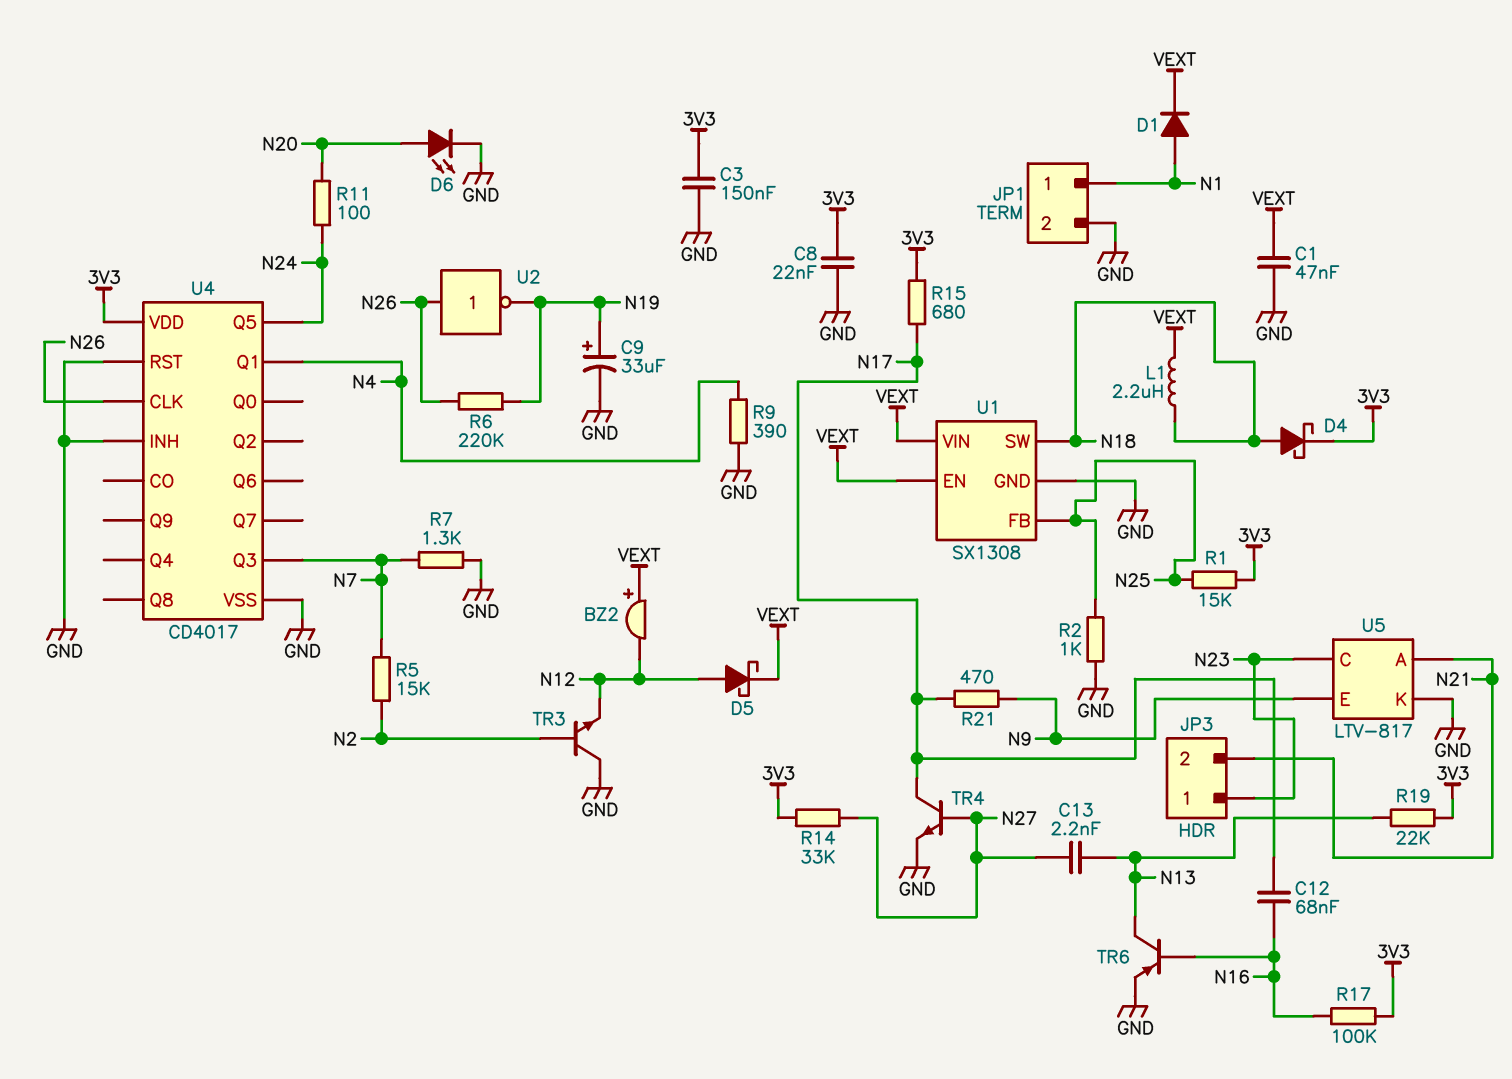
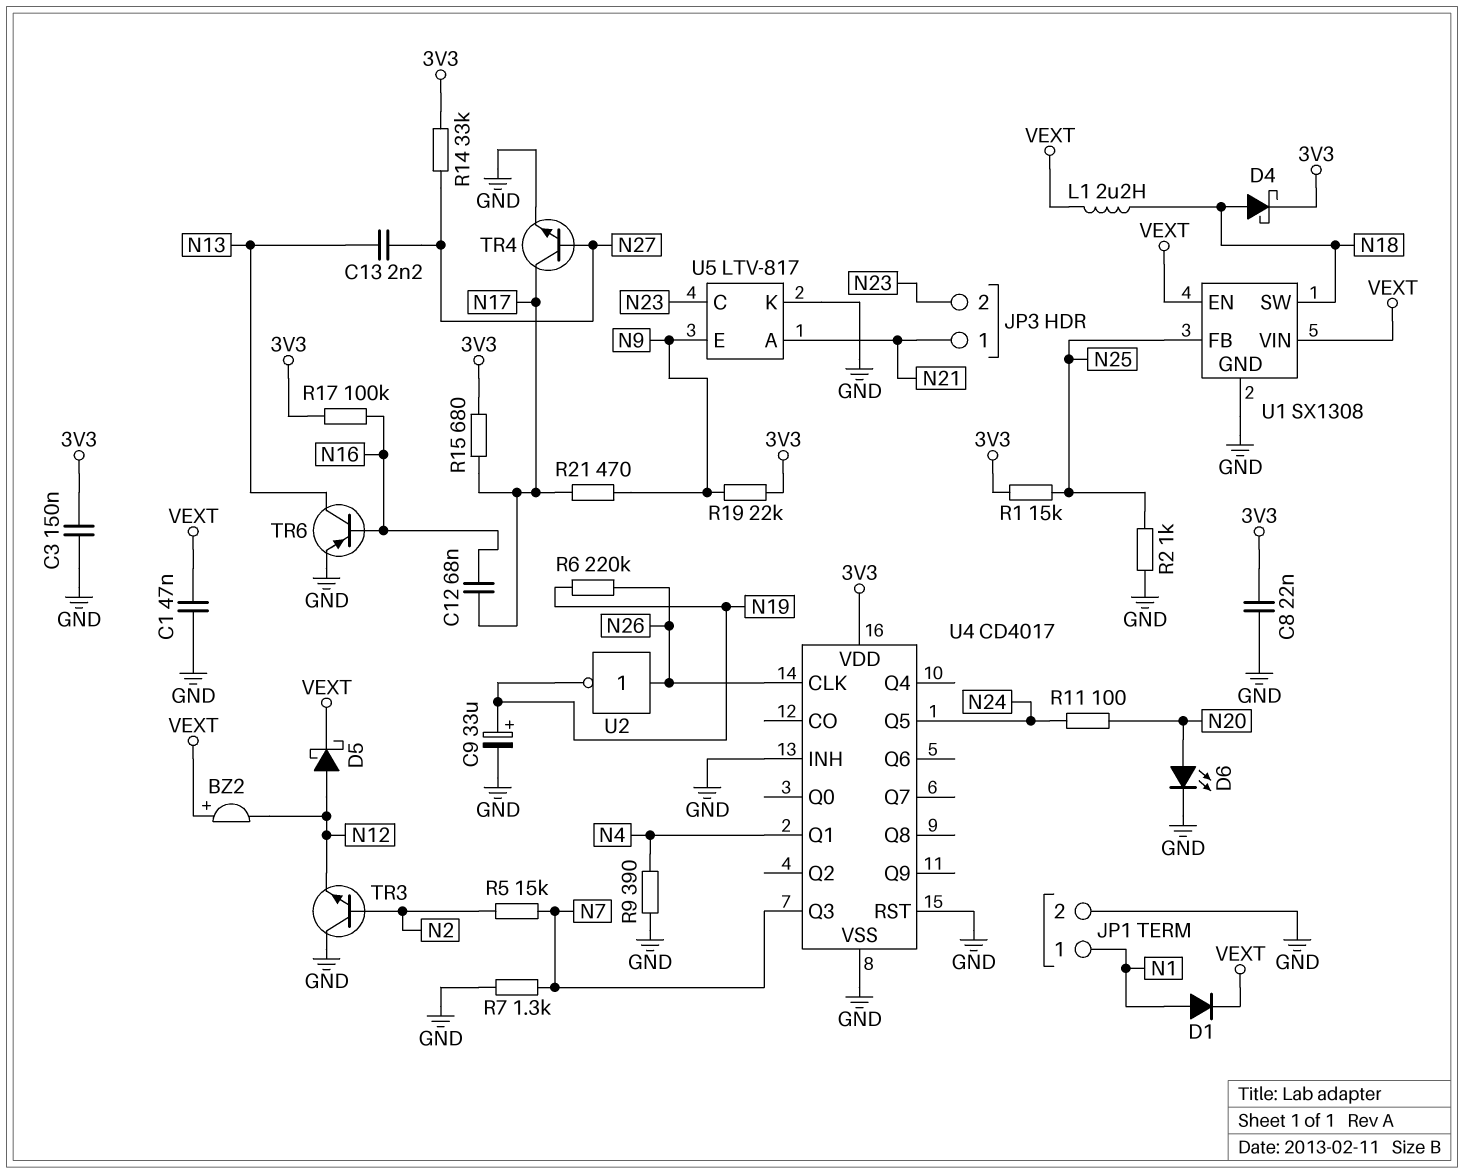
JP3 pin 1: N23 -> N21
JP3 pin 2: N21 -> N23
R19: 22k (3V3, N13) -> 22k (3V3, N9)

